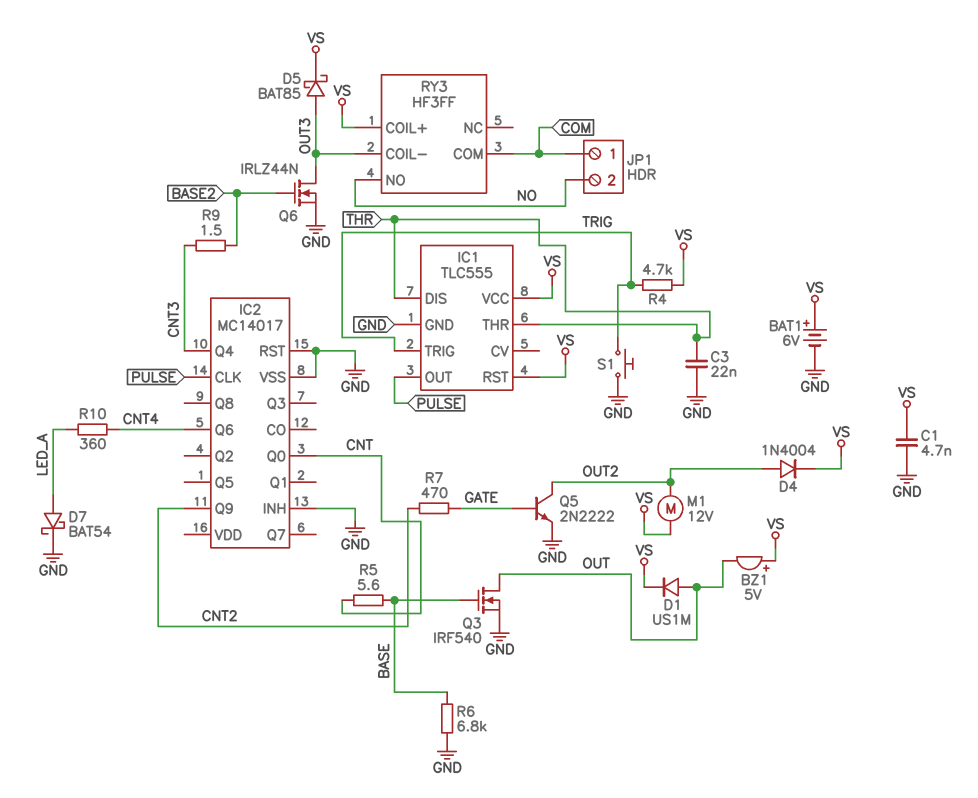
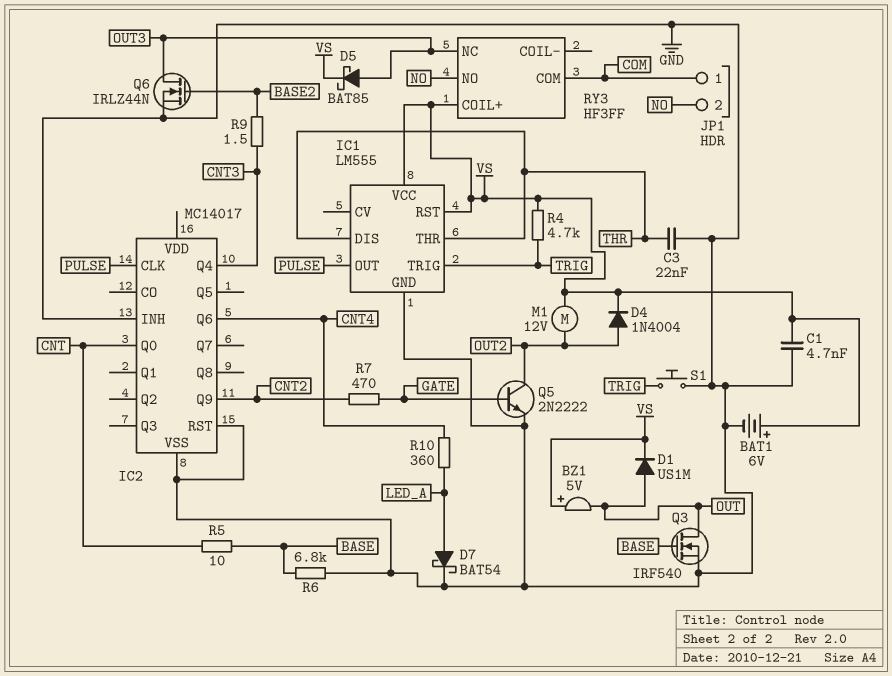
IC1: TLC555 -> LM555
R5: 5.6 (BASE, CNT) -> 10 (BASE, CNT)
RY3 pin COIL-: OUT3 -> none
RY3 pin NC: none -> OUT3

